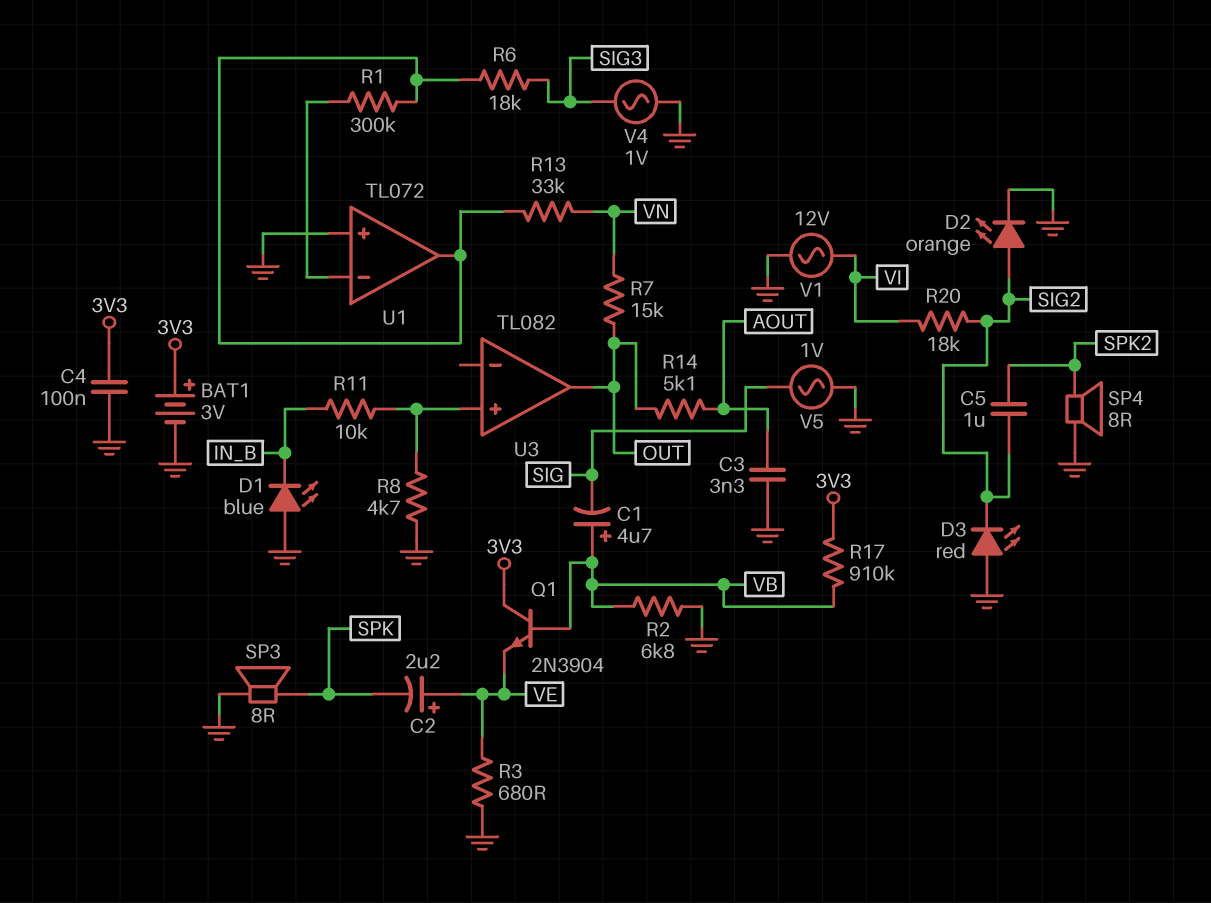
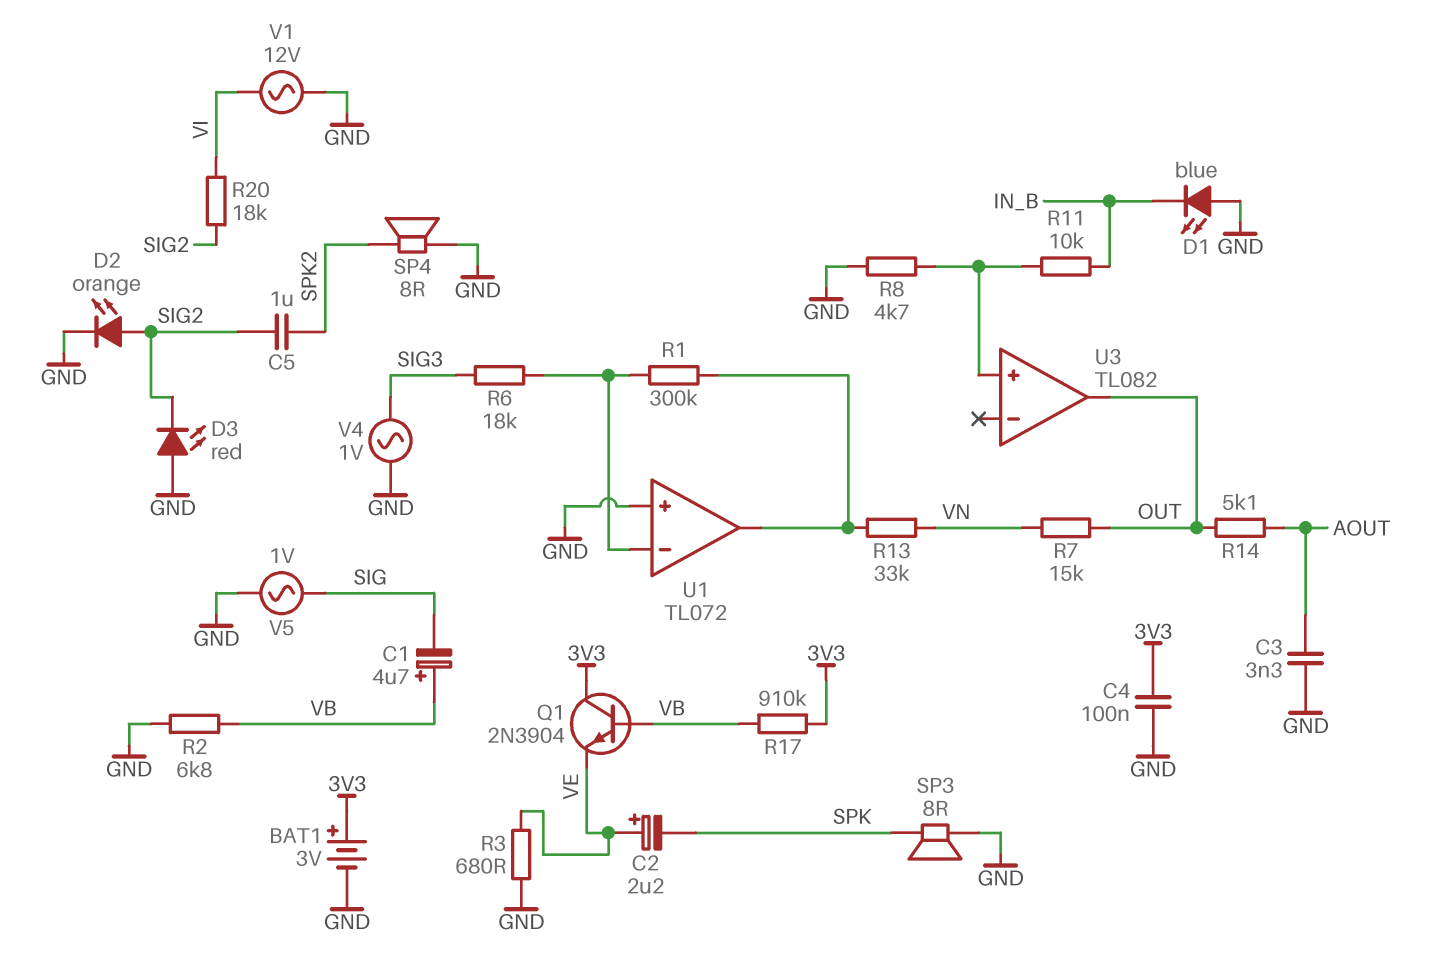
R6: 18k (SIG3, U1/out) -> 18k (SIG3, U1/in-)

